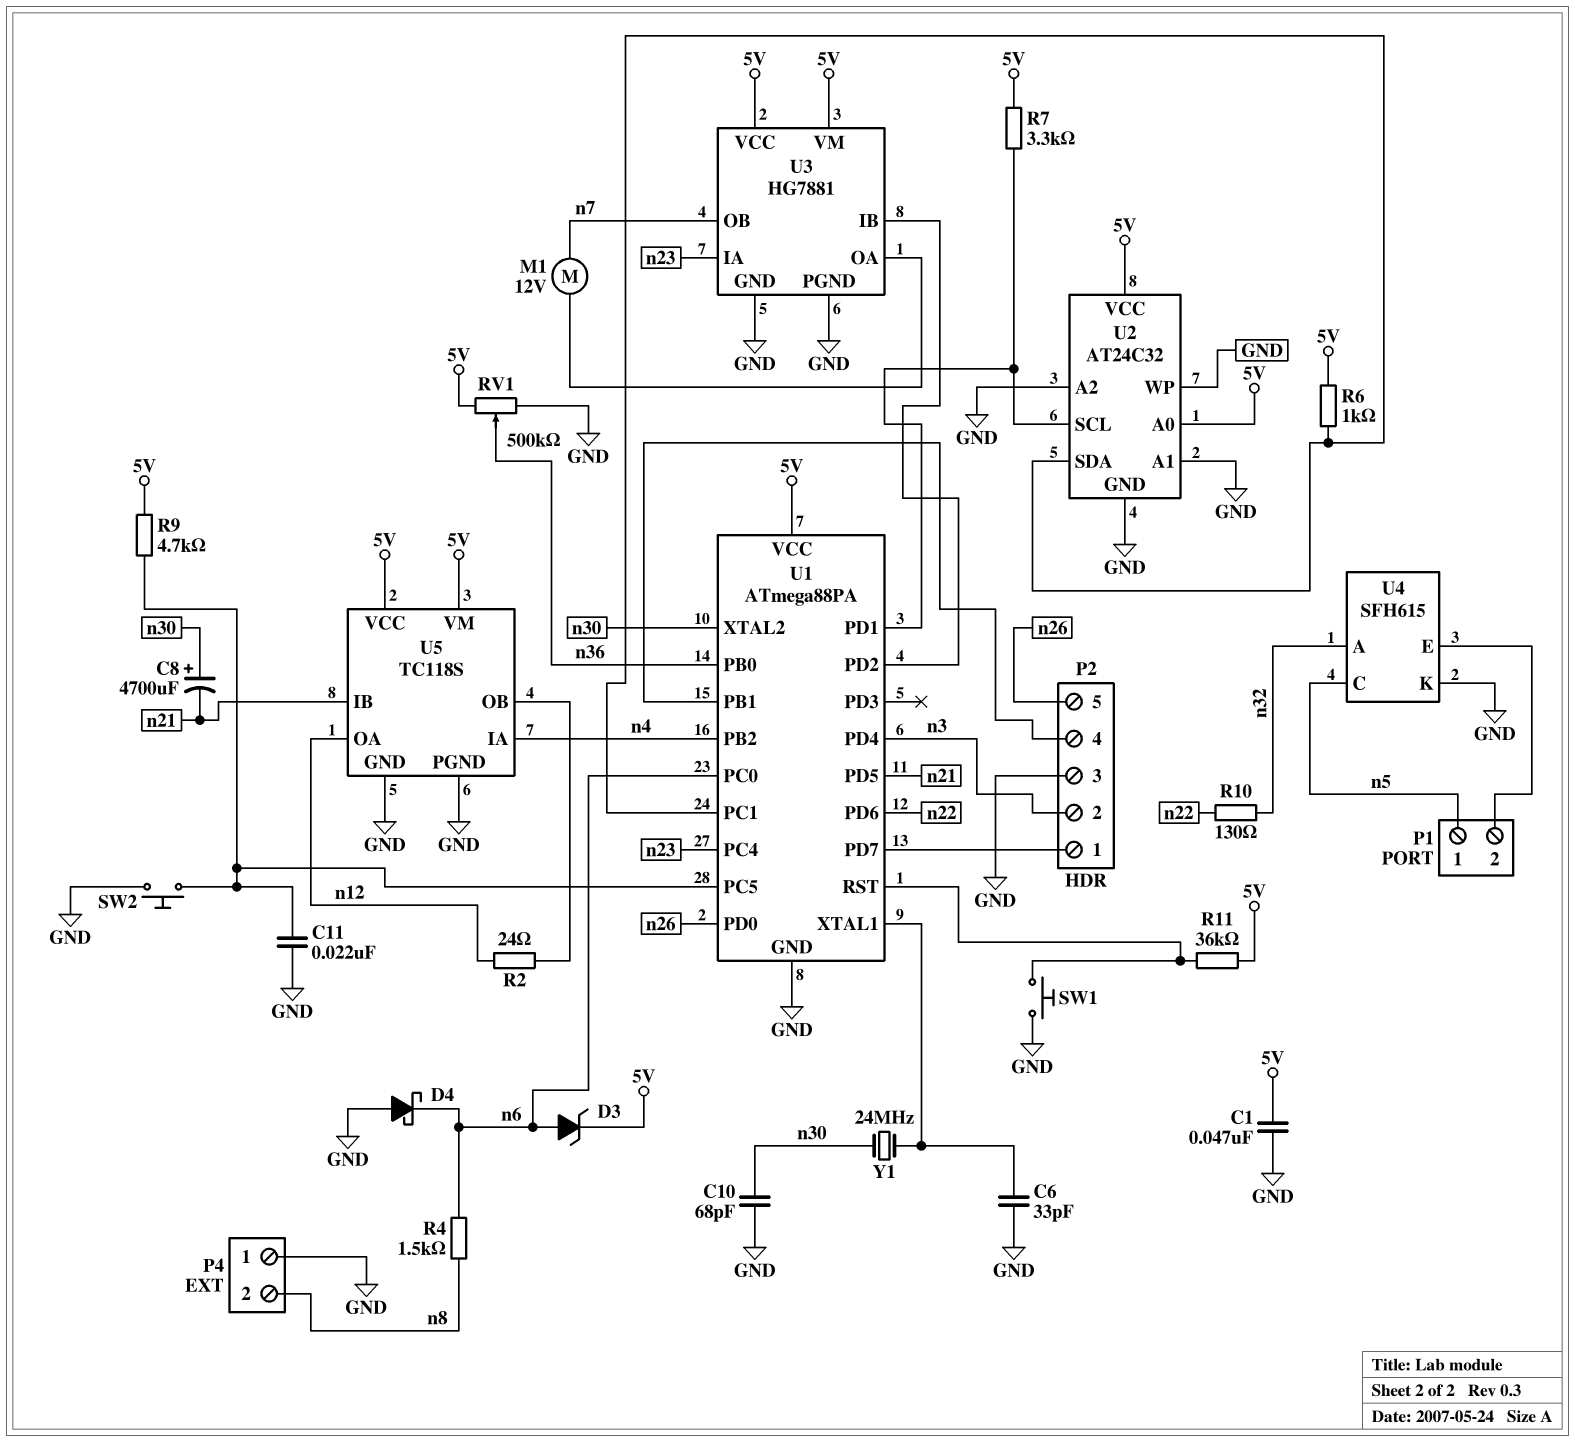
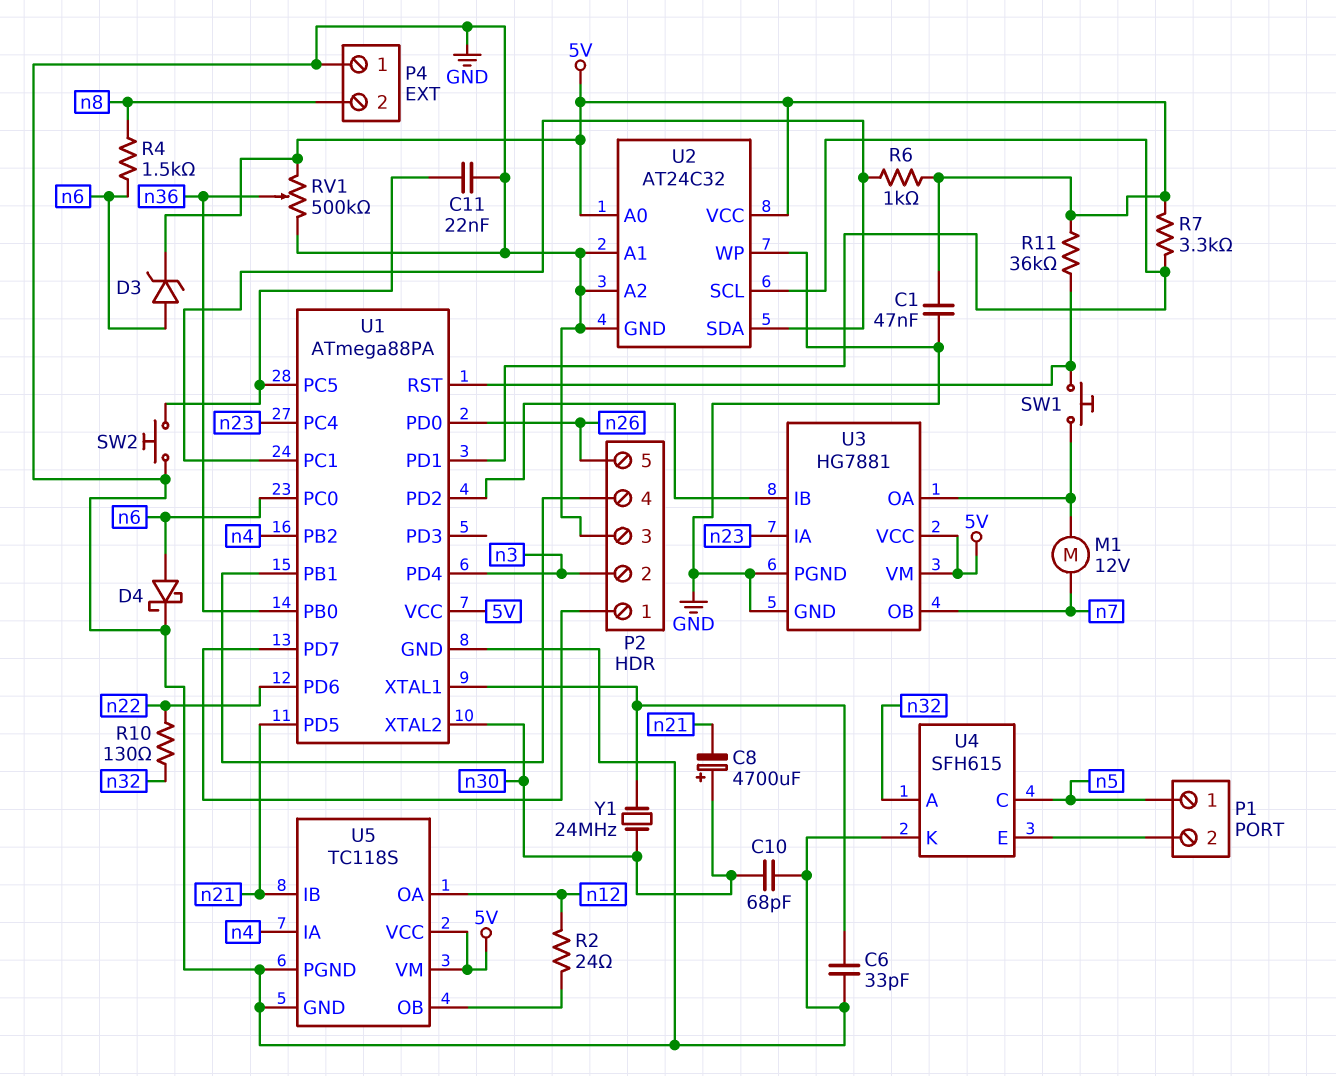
D4: schottky (A GND, K n6) -> schottky (A n6, K GND)
R9: 4.7k (5V, U1/PC5) -> none
SW1: button (GND, U1/RST) -> button (U1/RST, U3/OA)

